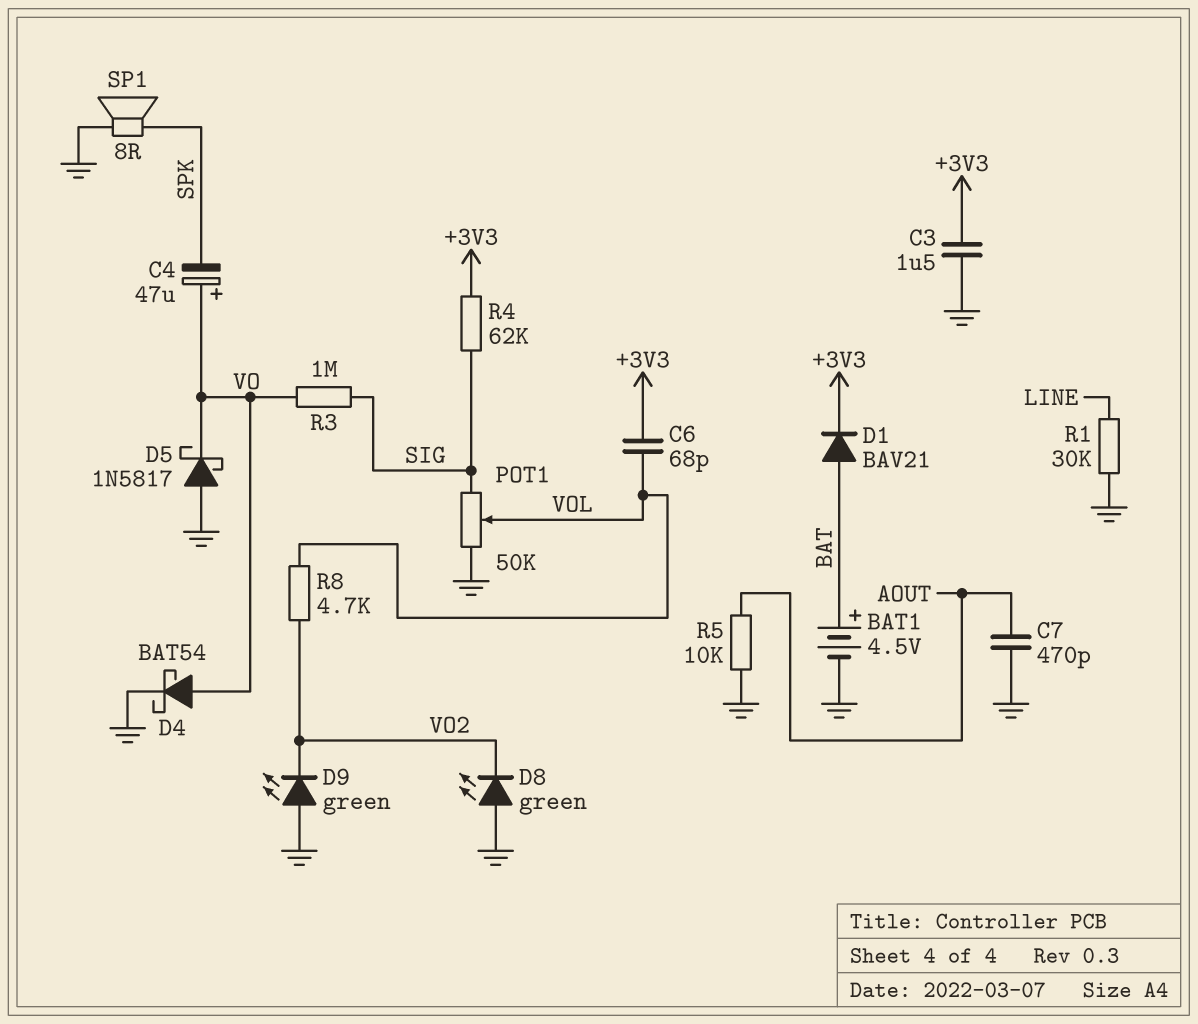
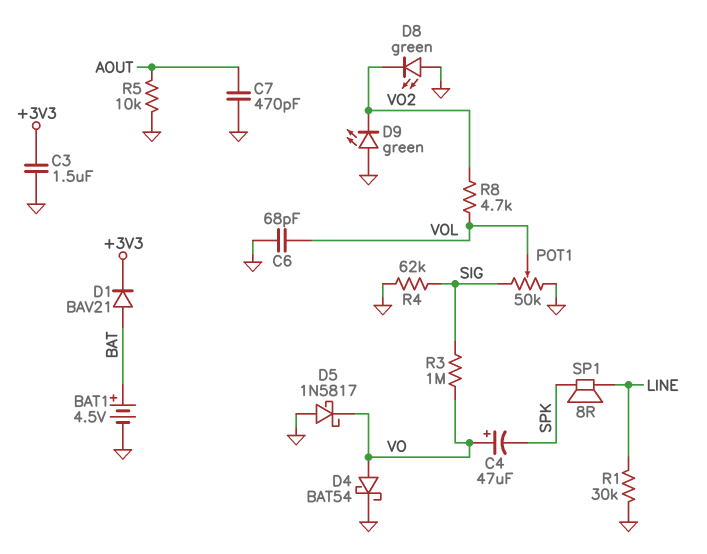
C6: 68pF (+3V3, VOL) -> 68pF (GND, VOL)
R4: 62k (+3V3, SIG) -> 62k (GND, SIG)
SP1: speaker 8R (GND, SPK) -> speaker 8R (LINE, SPK)

